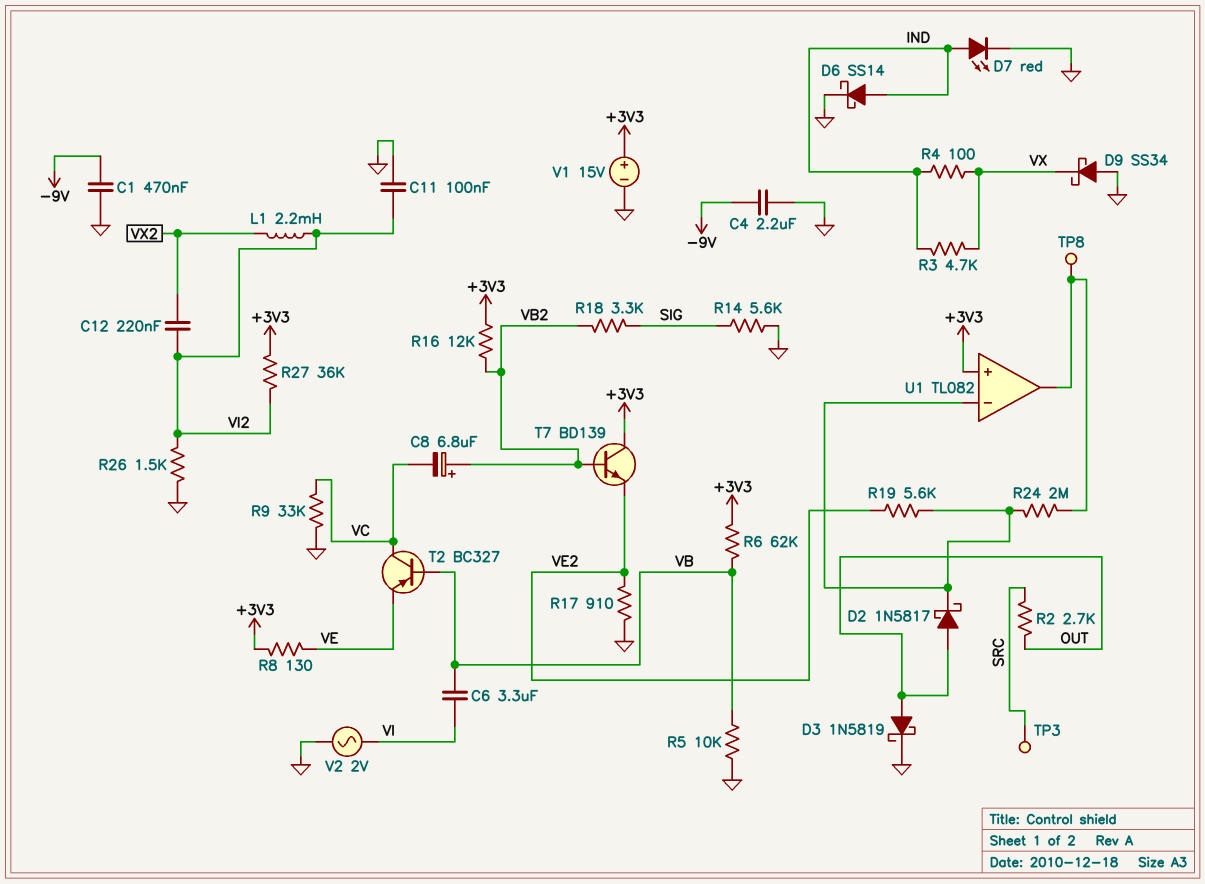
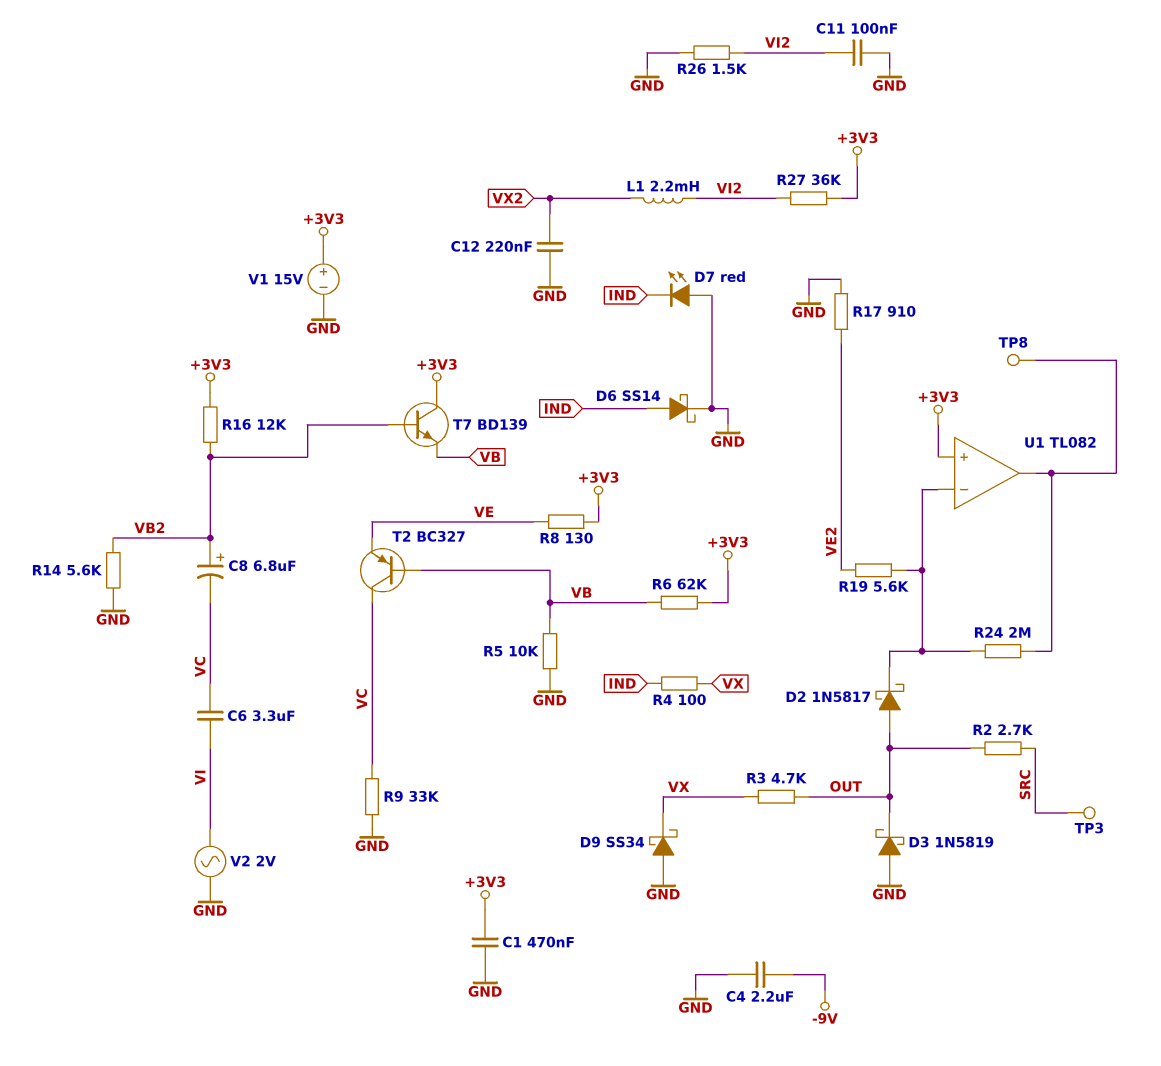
C1: 470nF (-9V, GND) -> 470nF (+3V3, GND)
C6: 3.3uF (VB, VI) -> 3.3uF (VC, VI)
C12: 220nF (VI2, VX2) -> 220nF (GND, VX2)
D3: schottky 1N5819 (A OUT, K GND) -> schottky 1N5819 (A GND, K OUT)
D7: LED red (A IND, K GND) -> LED red (A GND, K IND)
R3: 4.7k (IND, VX) -> 4.7k (OUT, VX)
R14: 5.6k (GND, SIG) -> 5.6k (GND, VB2)
R18: 3.3k (SIG, VB2) -> none
T7: NPN BD139 (B VB2, C +3V3, E VE2) -> NPN BD139 (B VB2, C +3V3, E VB)

